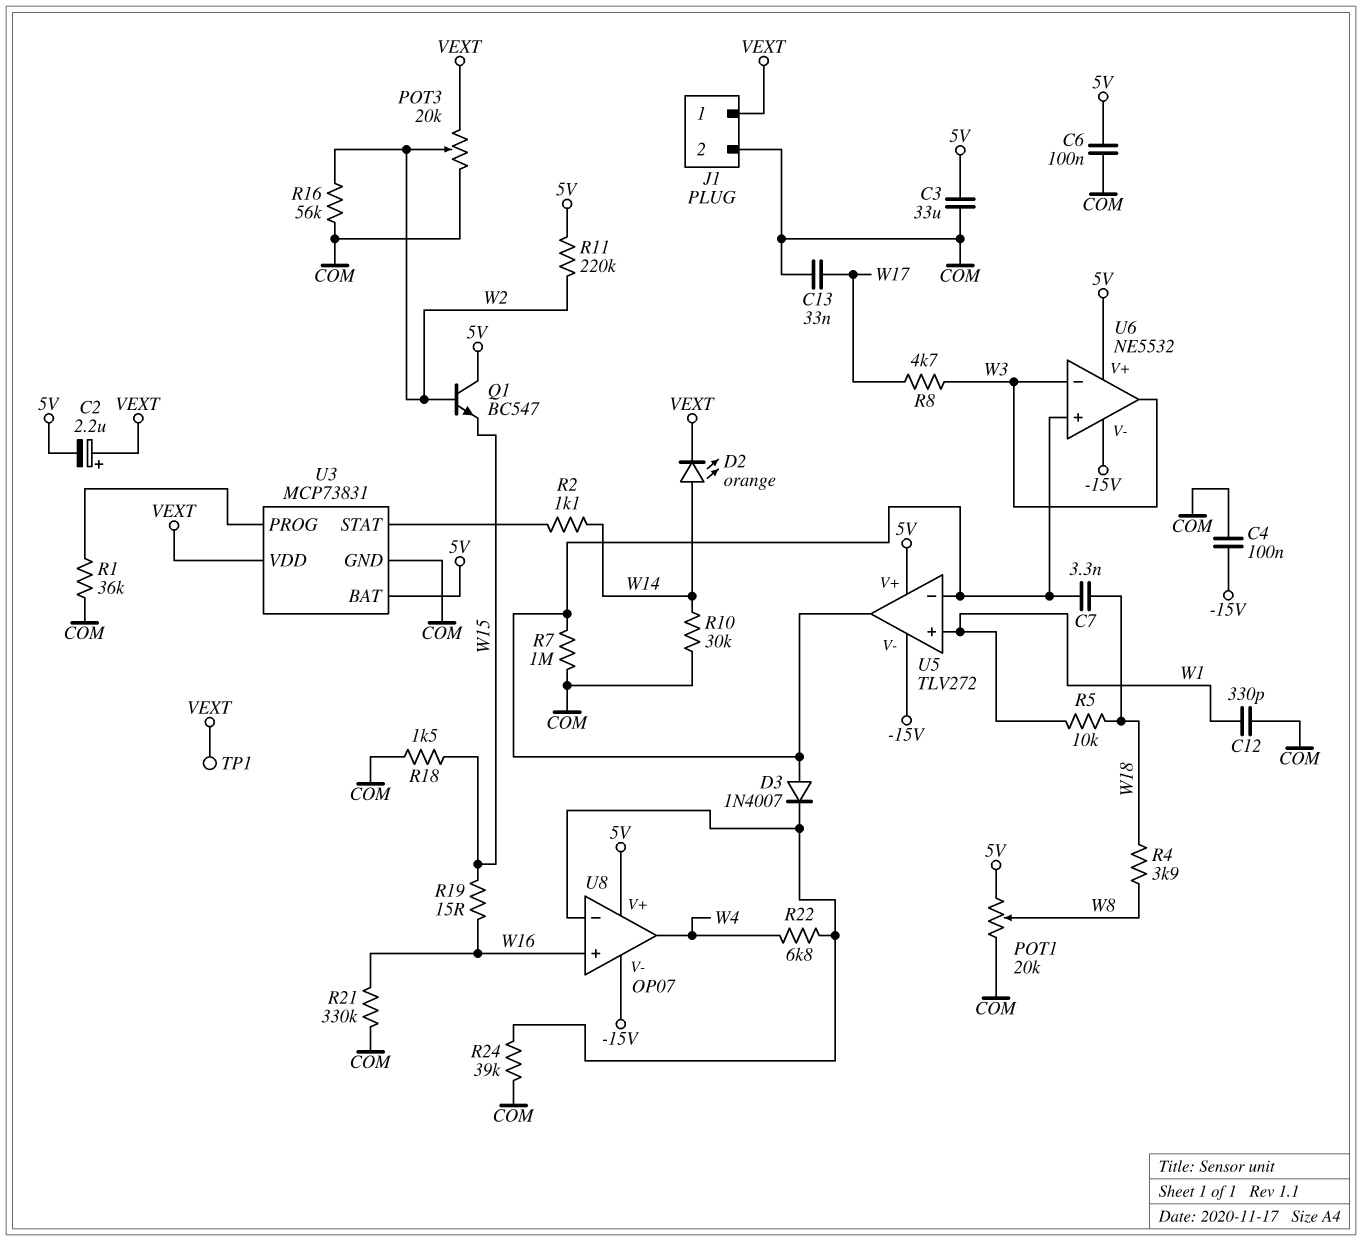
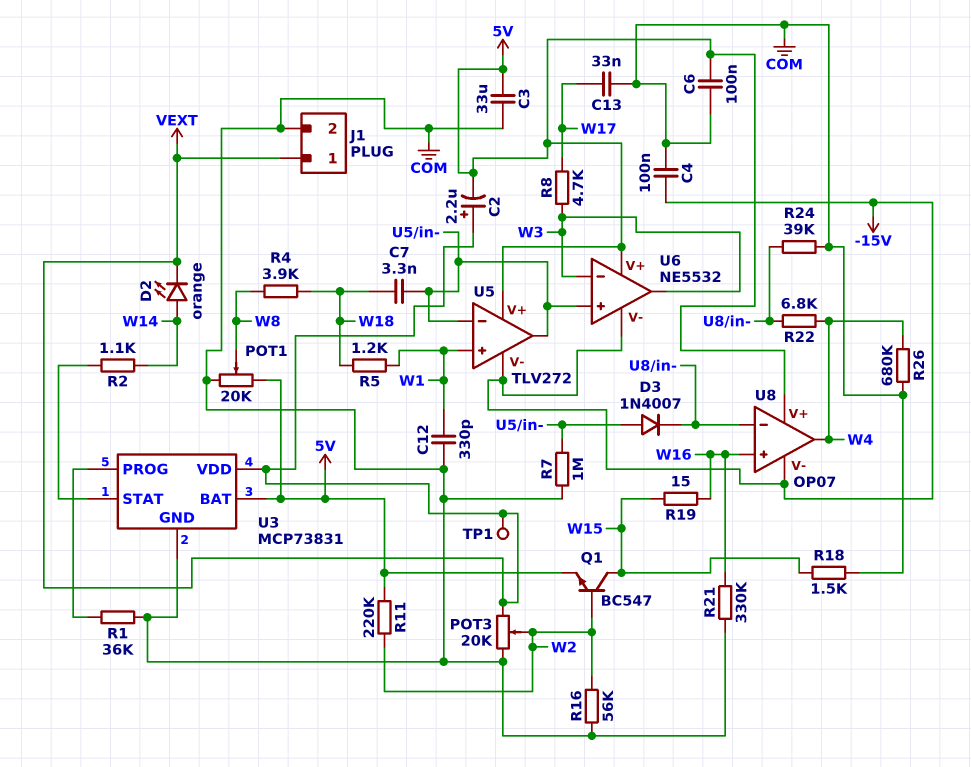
Q1: NPN BC547 (B W2, C 5V, E W15) -> NPN BC547 (B W2, C W15, E 5V)
R5: 10k (W1, W18) -> 1.2k (W1, W18)
R10: 30k (COM, W14) -> none
R26: none -> 680k (COM, W4)

